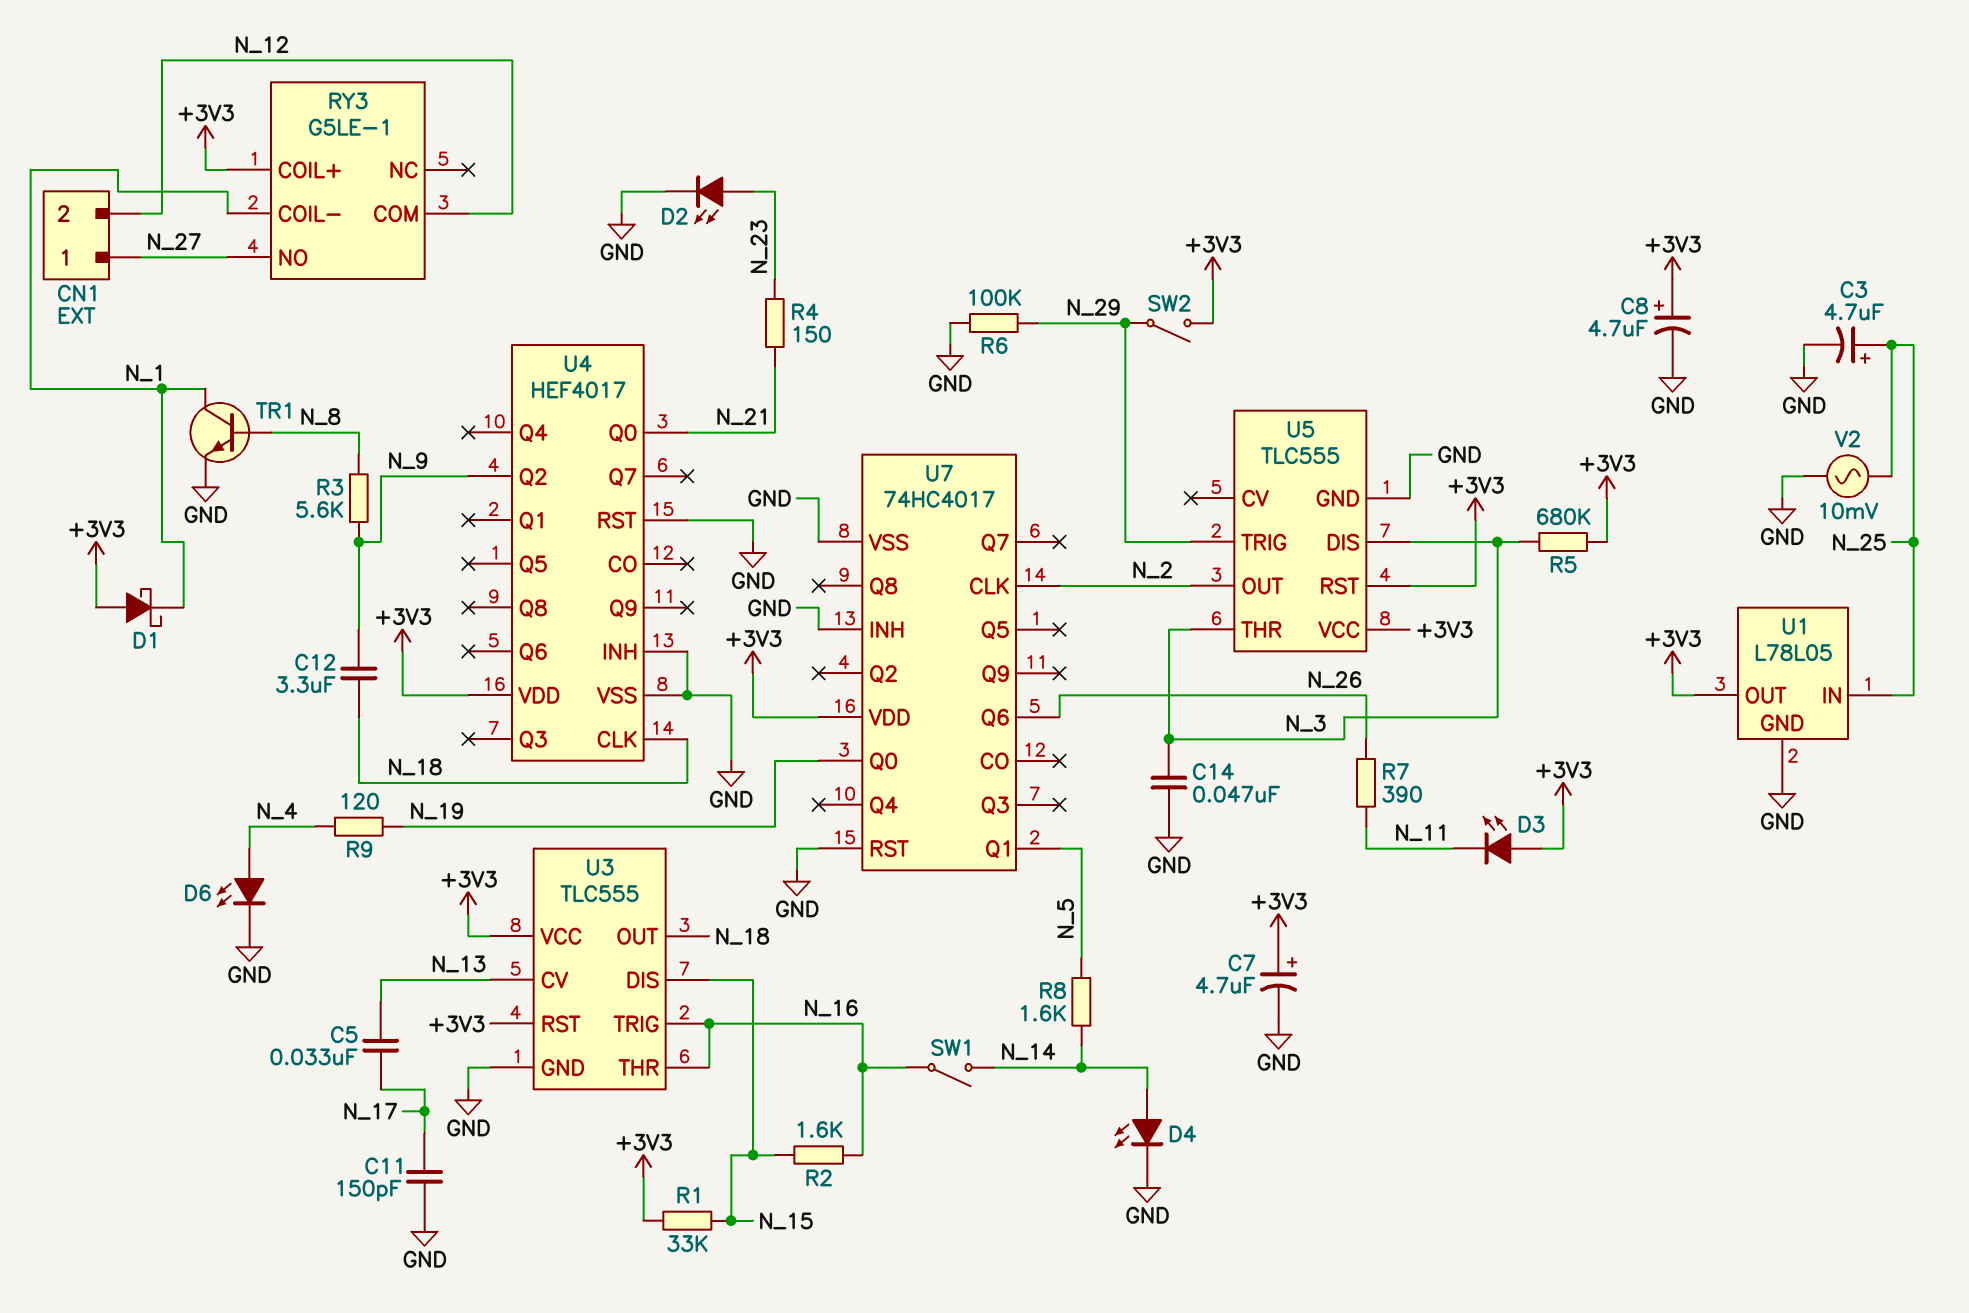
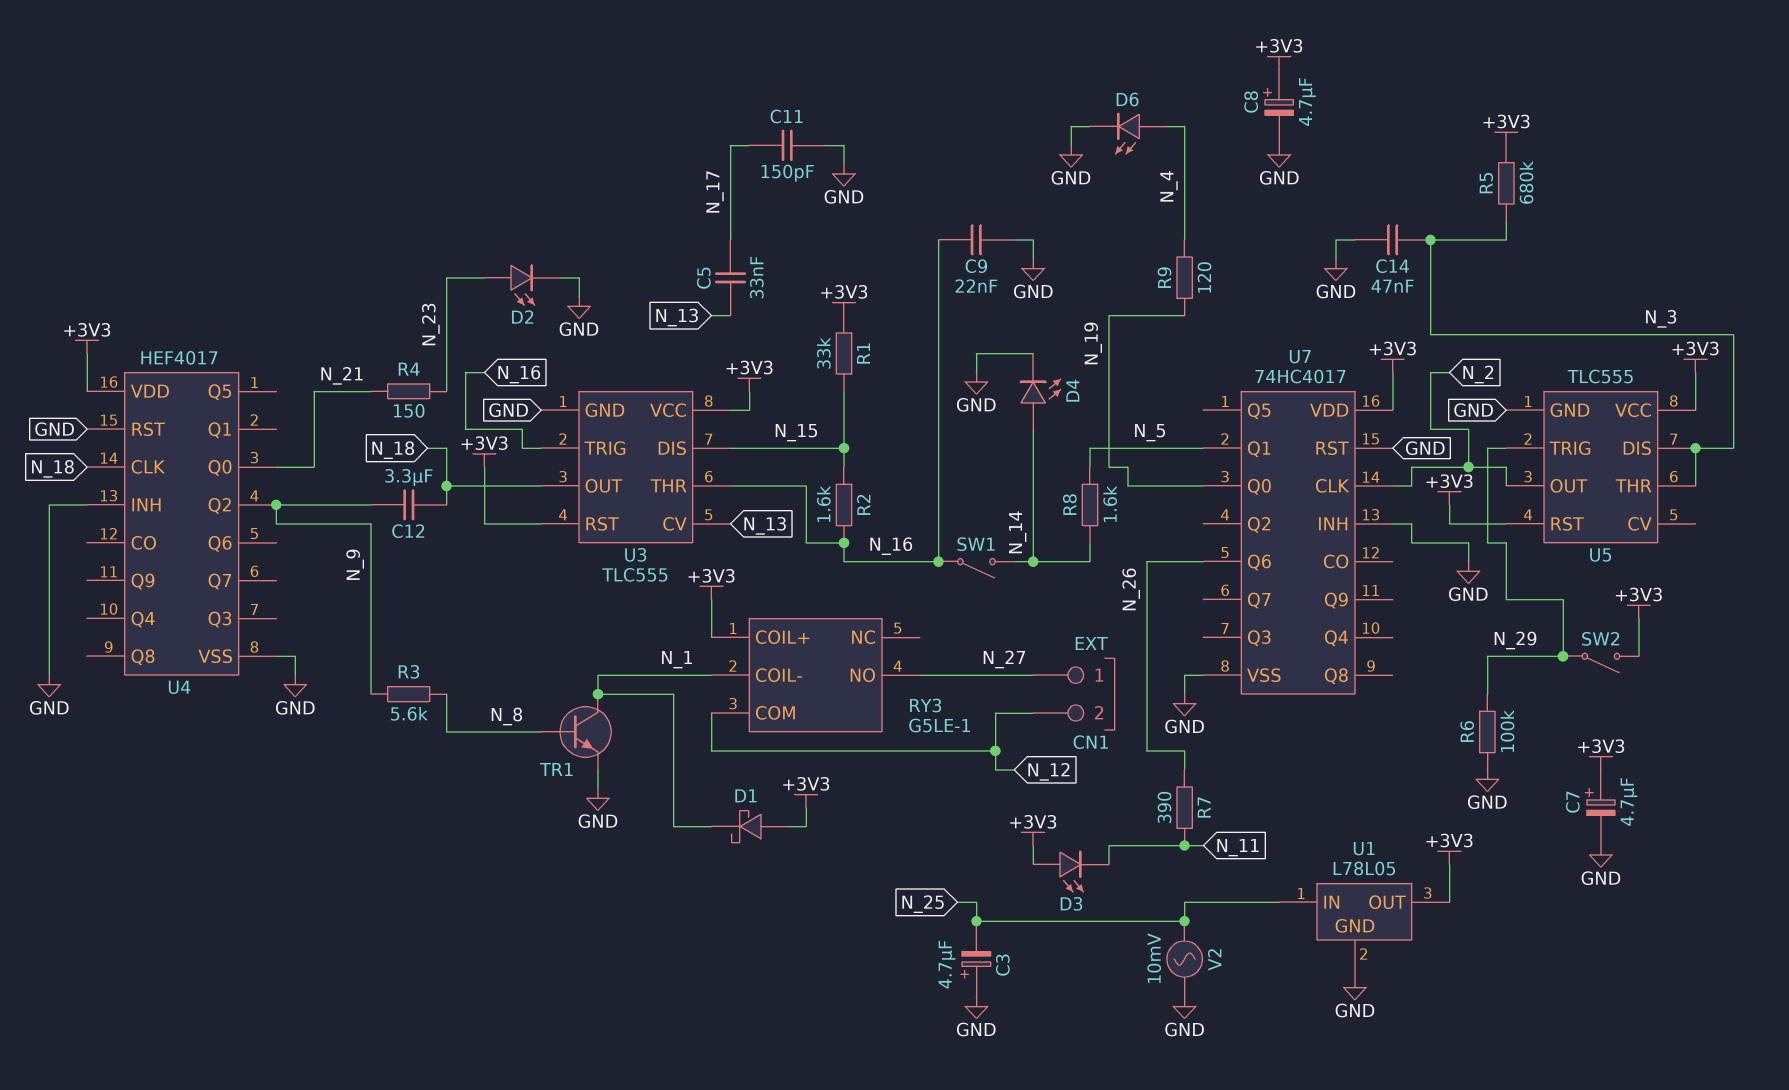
C3: 4.7uF (plus N_25, minus GND) -> 4.7uF (plus GND, minus N_25)
C9: none -> 22nF (GND, N_16)

